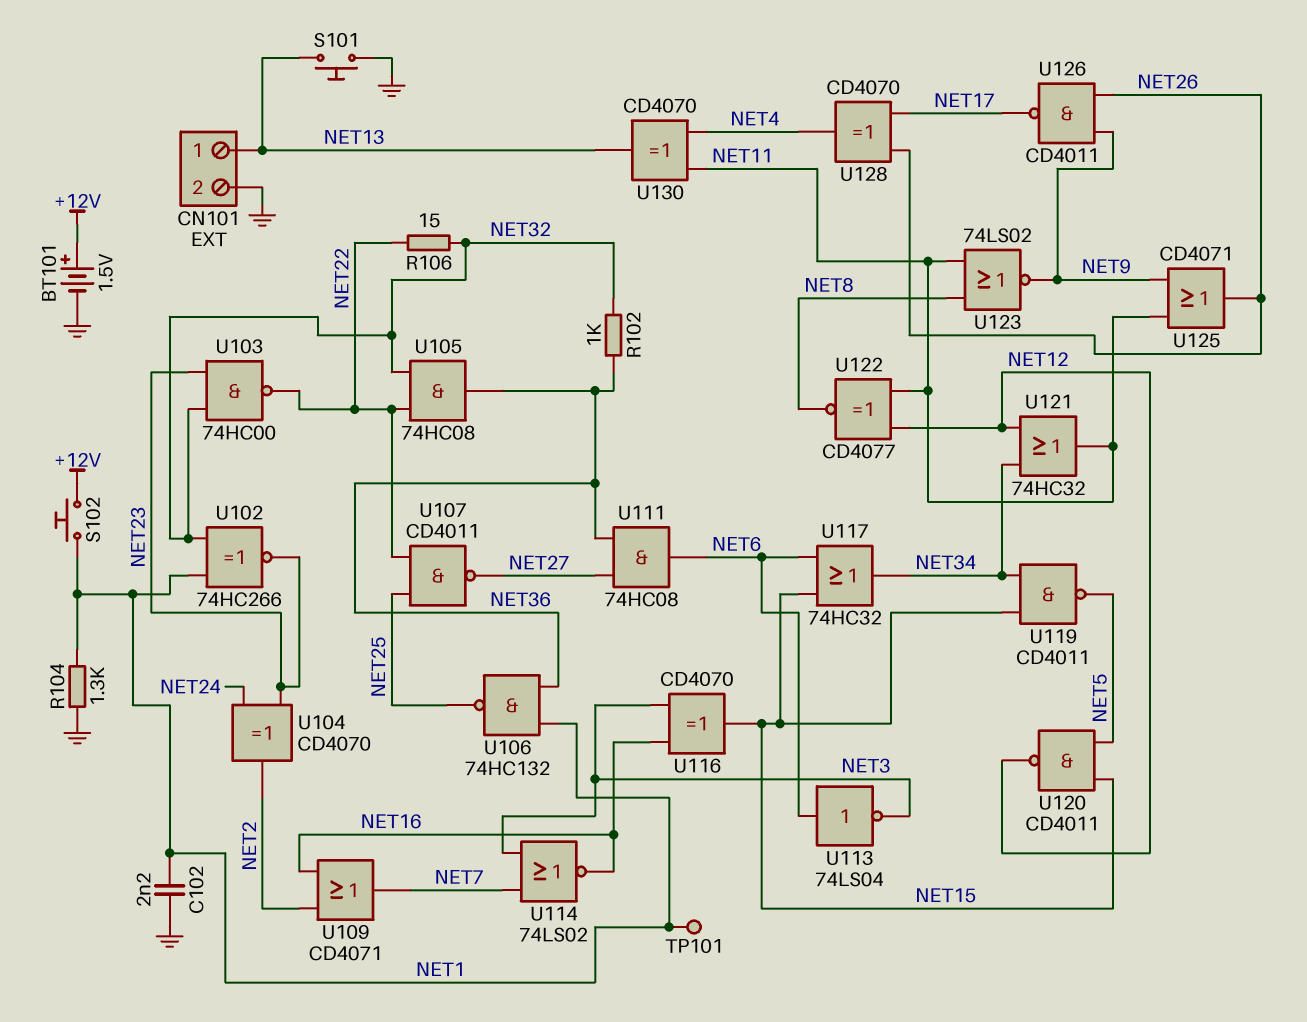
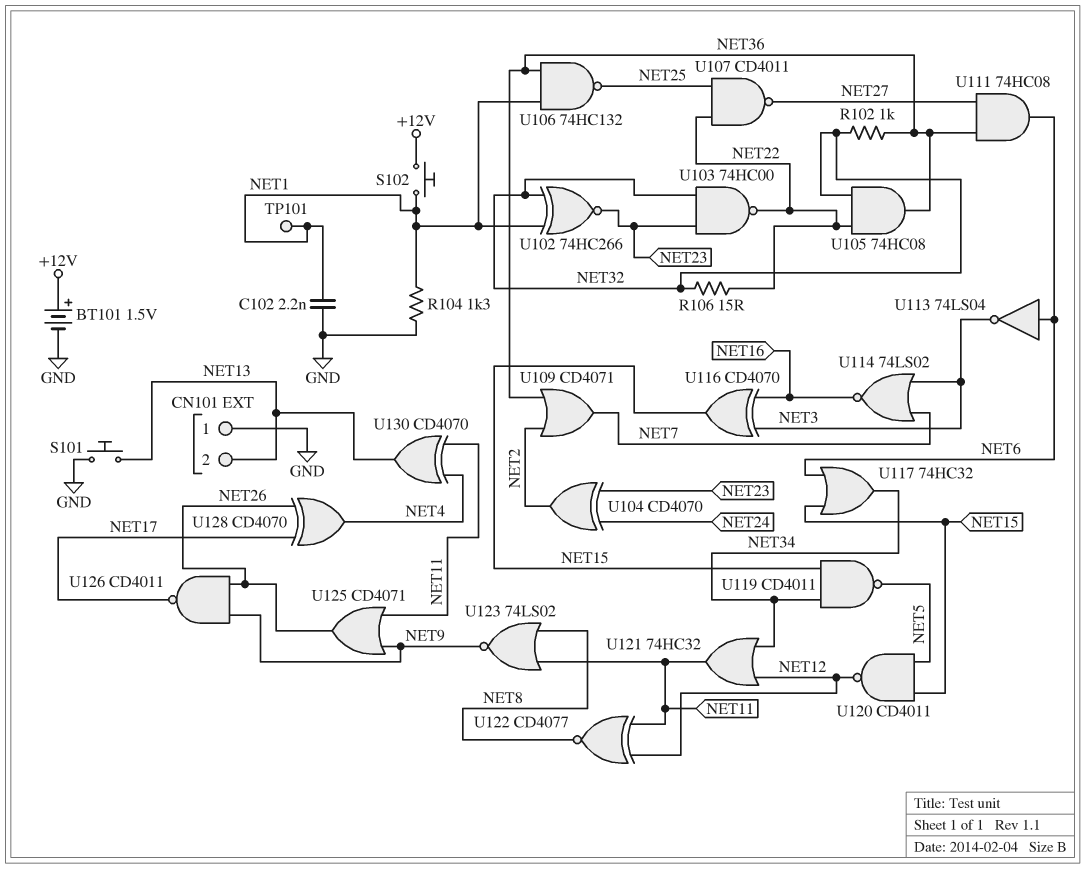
CN101 pin 1: NET13 -> GND
CN101 pin 2: GND -> NET13
U109: OR CD4071 (in NET2, in NET16, out NET7) -> OR CD4071 (in NET2, in NET36, out NET7)

